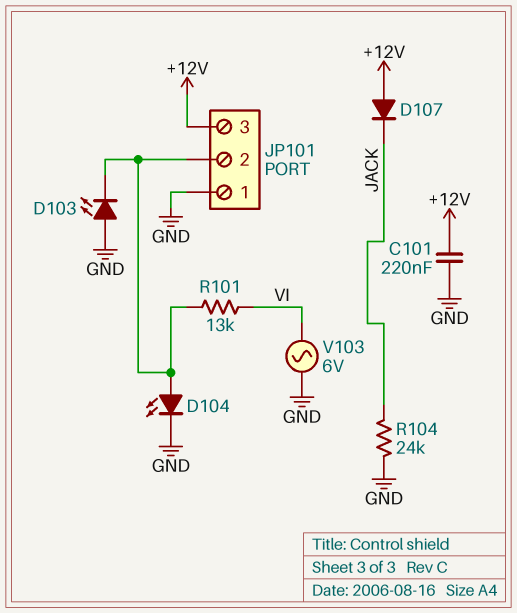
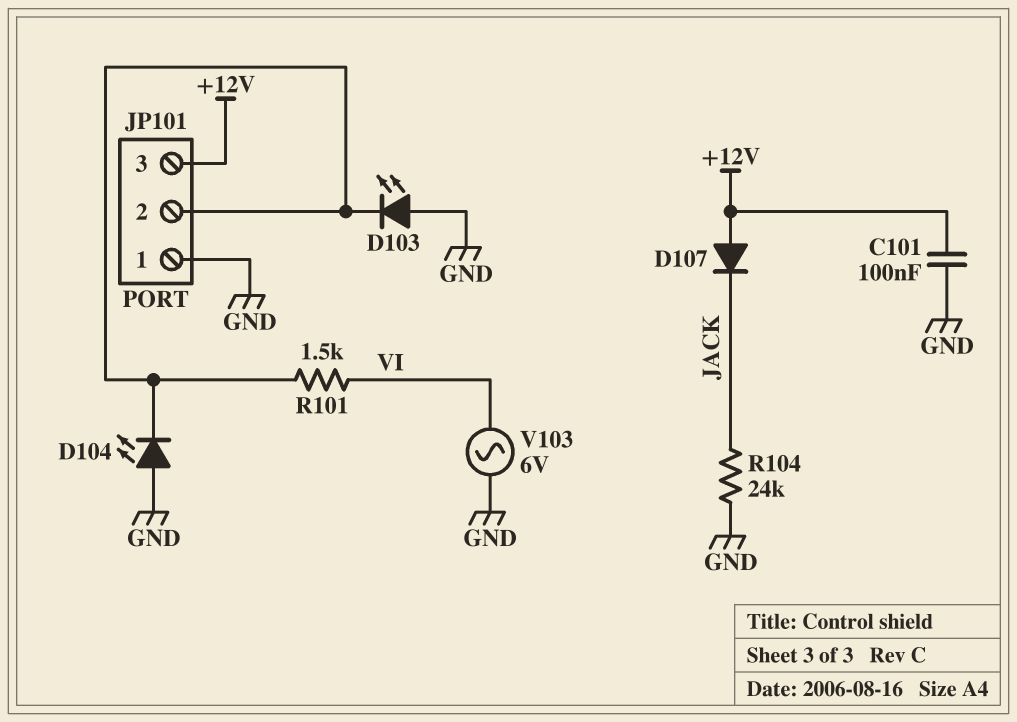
C101: 220nF (+12V, GND) -> 100nF (+12V, GND)
D104: LED (A JP101/2, K GND) -> LED (A GND, K JP101/2)
R101: 13k (JP101/2, VI) -> 1.5k (JP101/2, VI)

